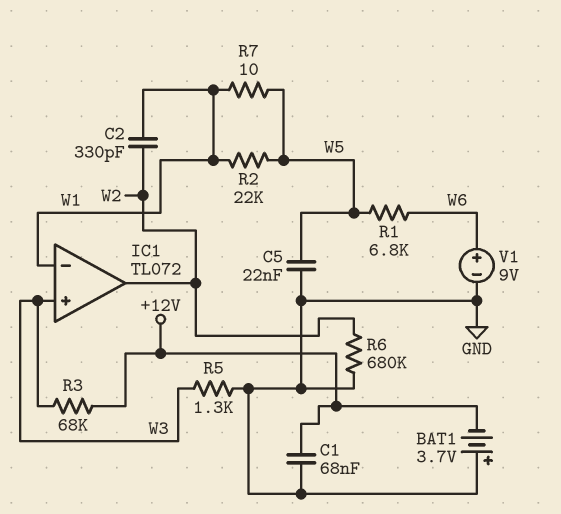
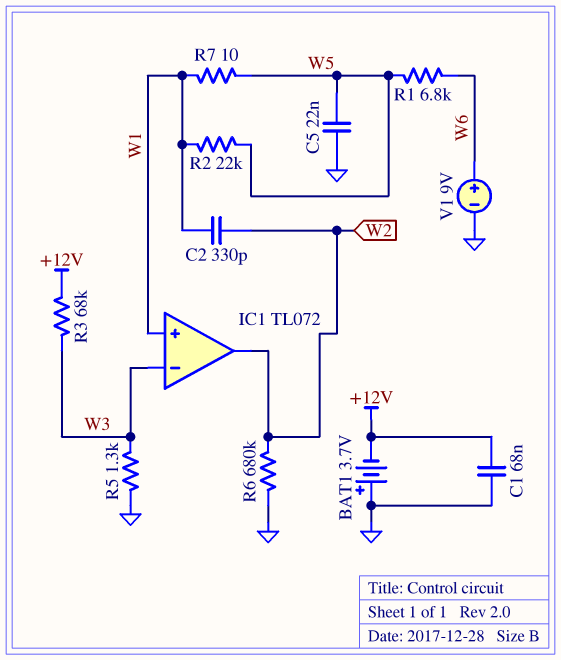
IC1 pin in+: W3 -> W1
IC1 pin in-: W1 -> W3

